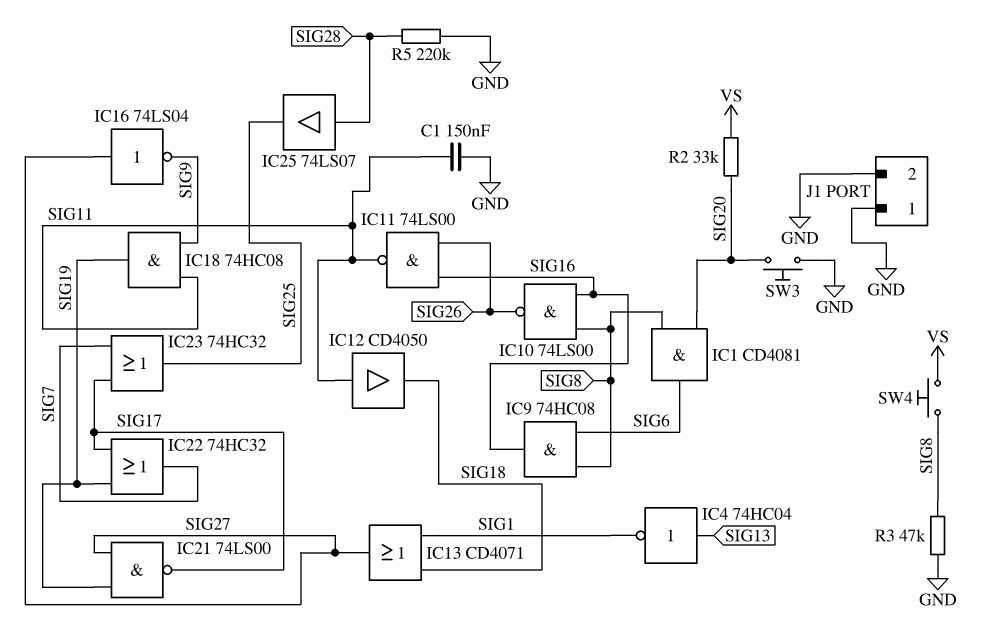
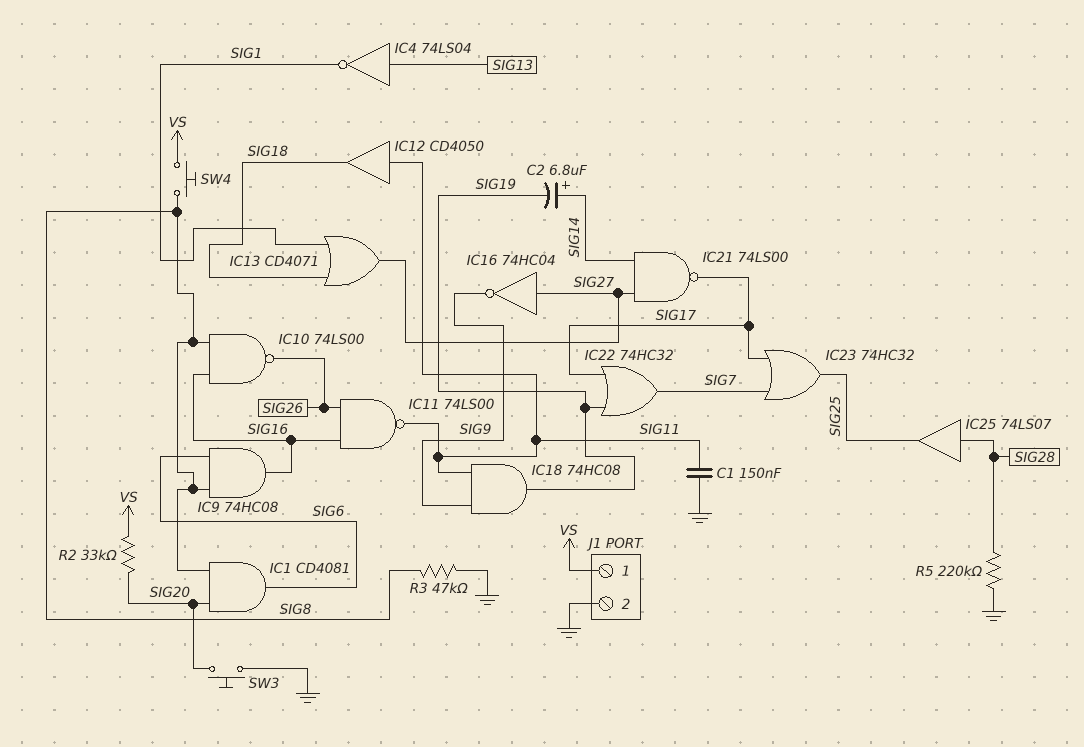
C2: none -> 6.8uF (plus SIG14, minus SIG19)
IC4: NOT 74HC04 (in SIG13, out SIG1) -> NOT 74LS04 (in SIG13, out SIG1)
IC16: NOT 74LS04 (in SIG27, out SIG9) -> NOT 74HC04 (in SIG27, out SIG9)
IC21: NAND 74LS00 (in SIG19, in SIG27, out SIG17) -> NAND 74LS00 (in SIG14, in SIG27, out SIG17)
J1 pin 1: GND -> VS

